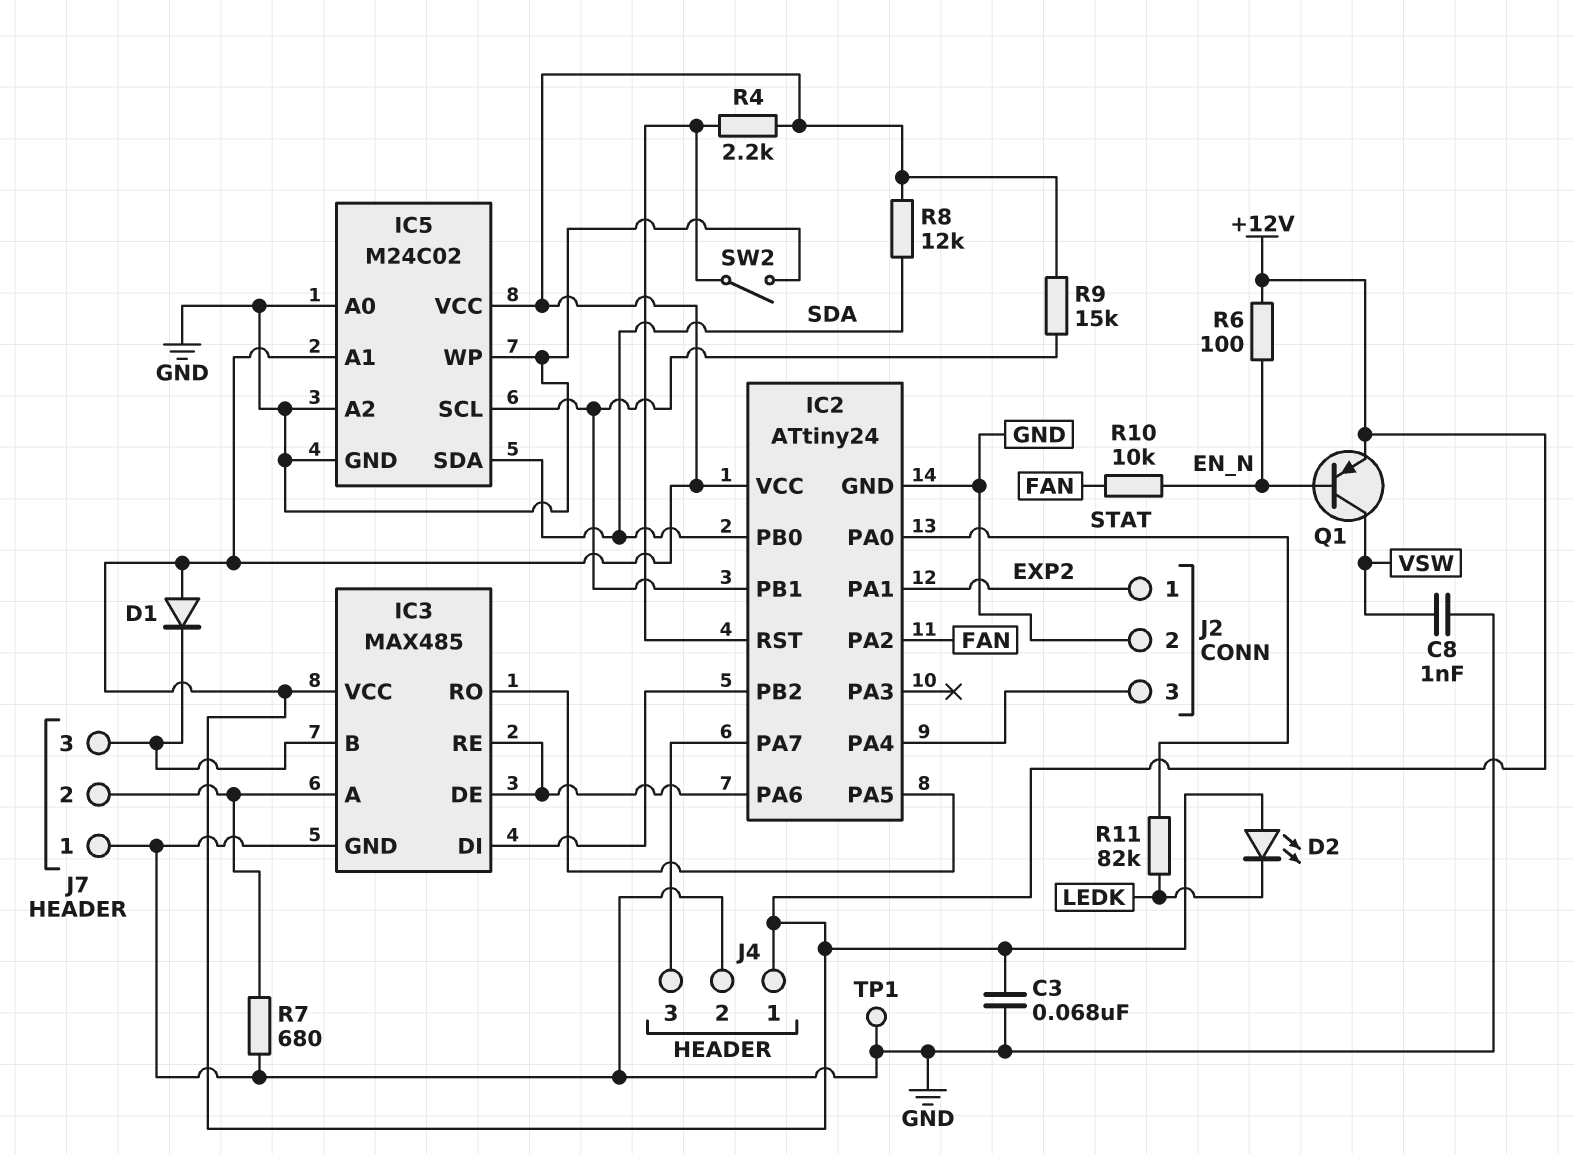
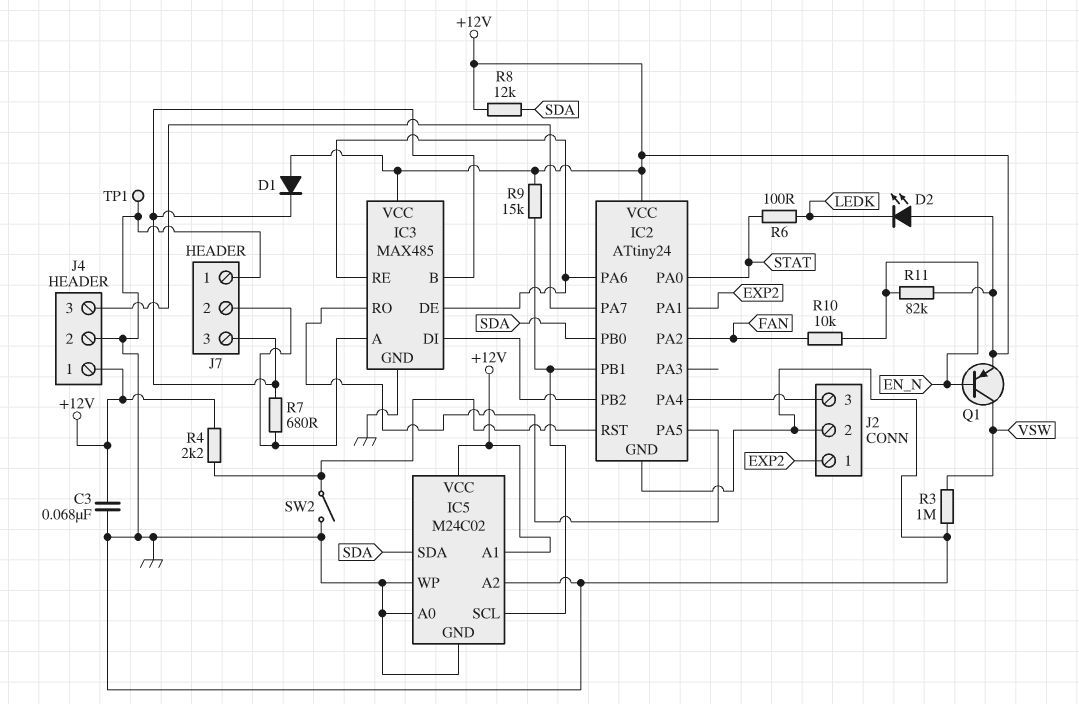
C8: 1nF (GND, VSW) -> none
R3: none -> 1M (GND, VSW)
R6: 100 (+12V, EN_N) -> 100 (LEDK, STAT)
R7: 680 (GND, IC3/A) -> 680 (IC3/A, IC3/B)
R11: 82k (LEDK, STAT) -> 82k (+12V, EN_N)

